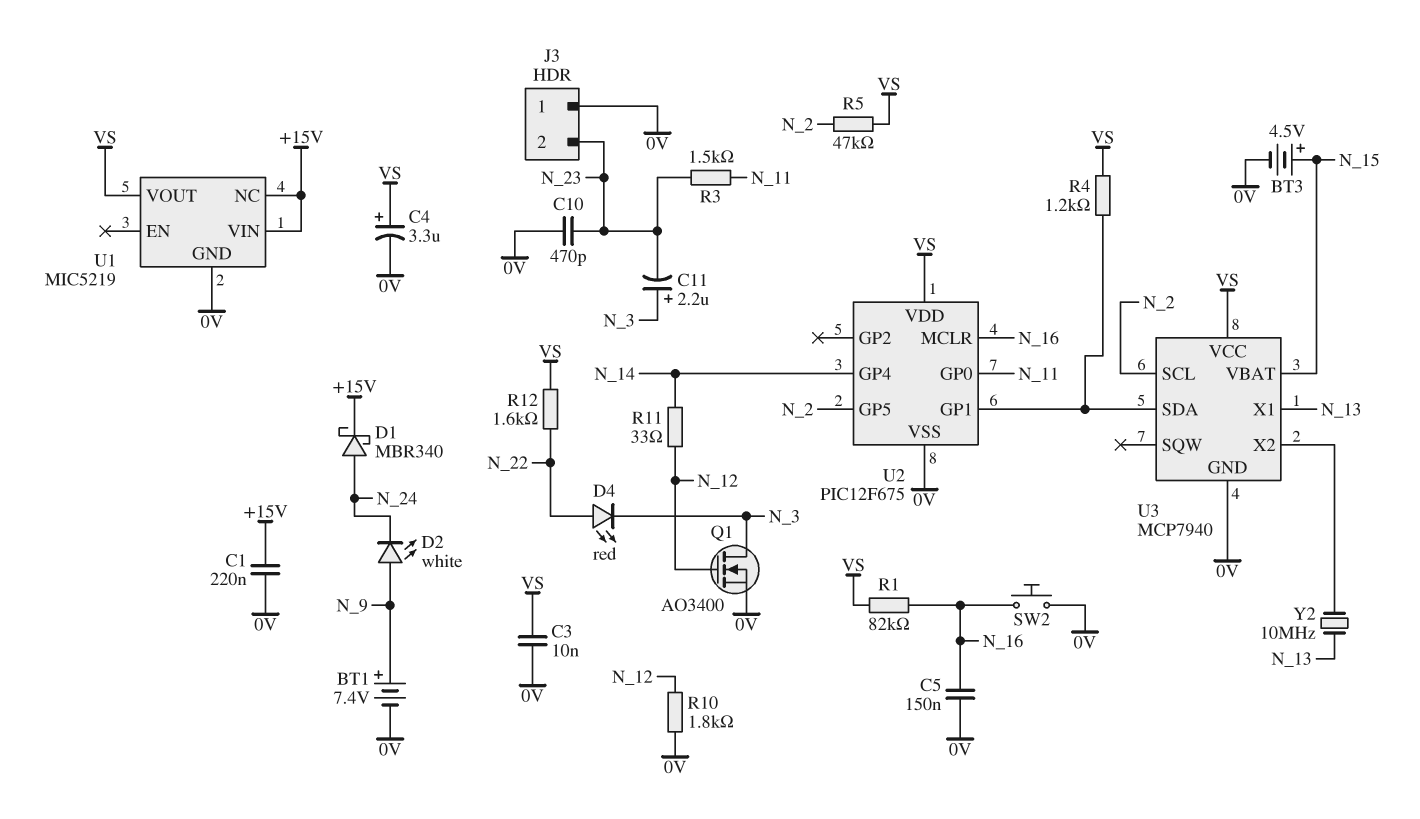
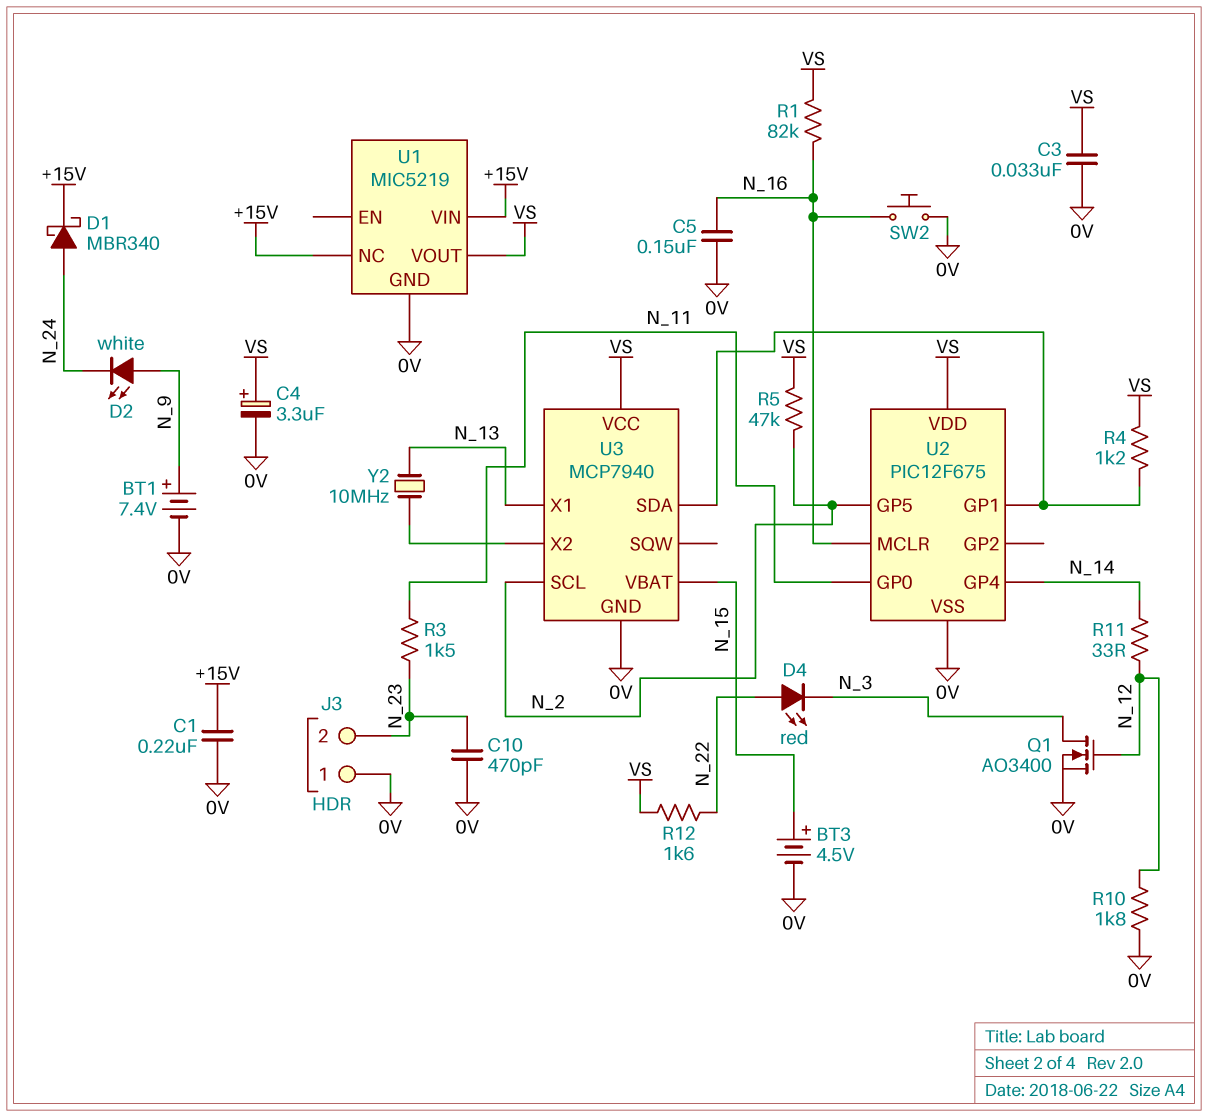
C3: 10nF (0V, VS) -> 33nF (0V, VS)
C11: 2.2uF (plus N_3, minus N_23) -> none

